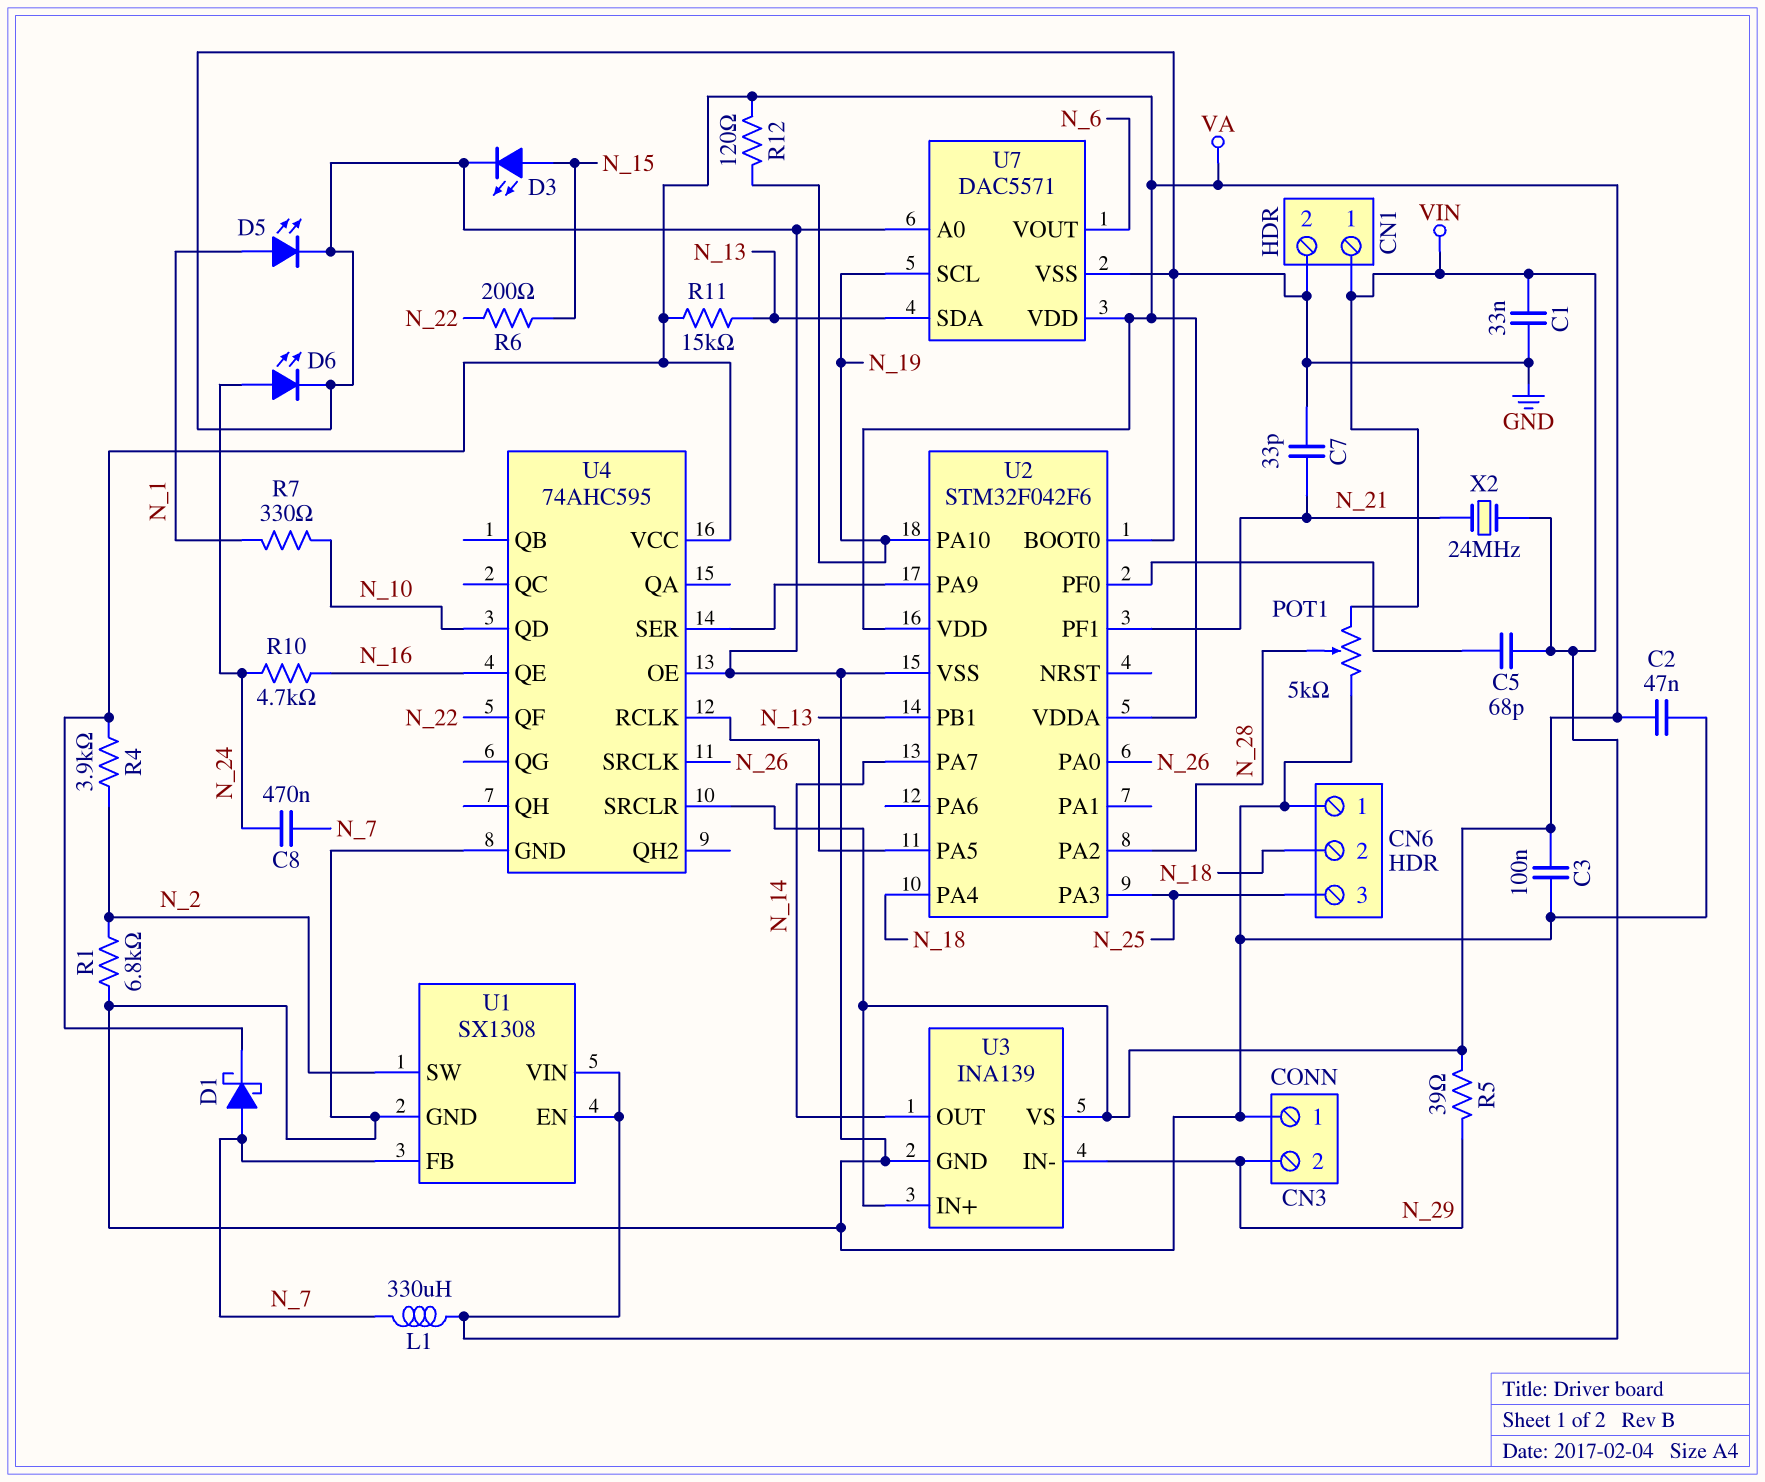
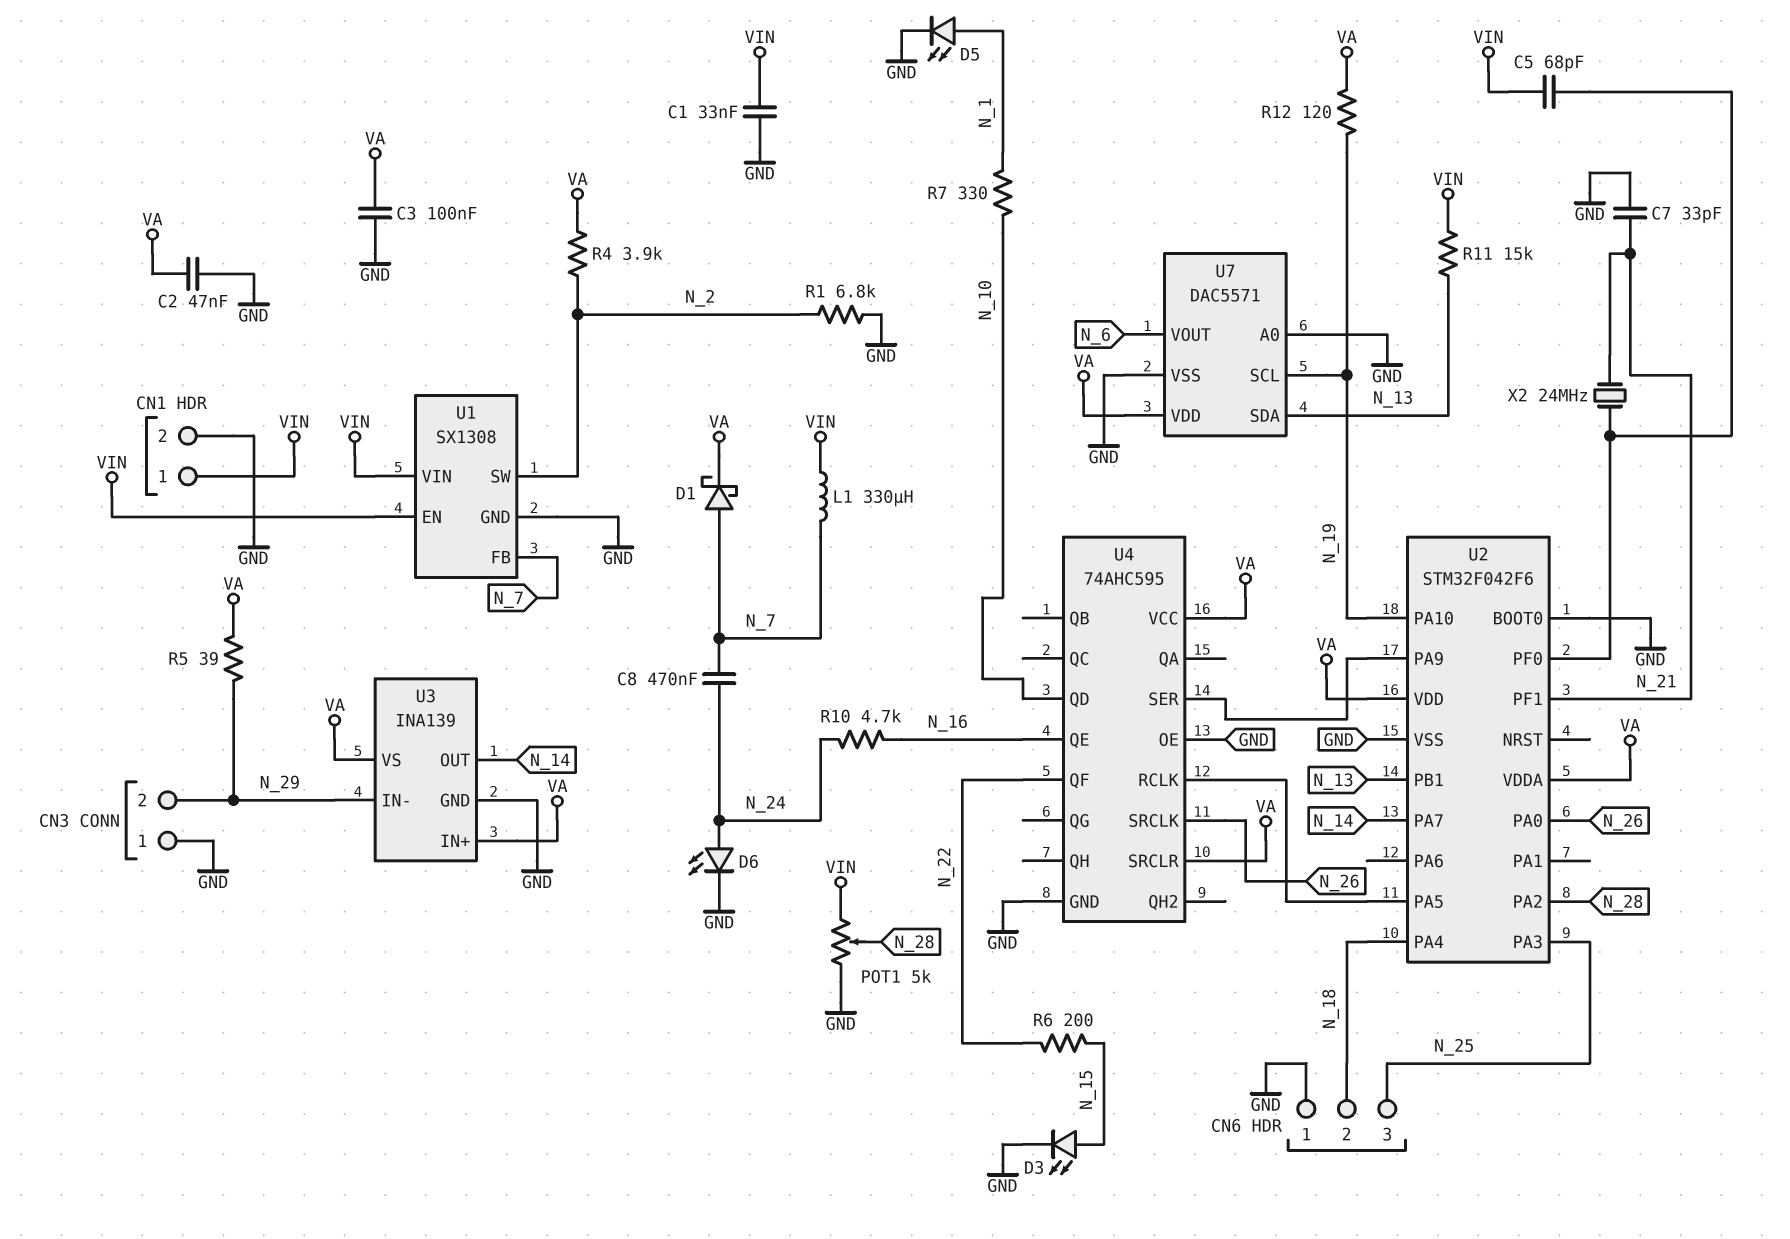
R11: 15k (N_13, VA) -> 15k (N_13, VIN)
X2: 24MHz (N_21, VIN) -> 24MHz (N_21, U2/PF0)

